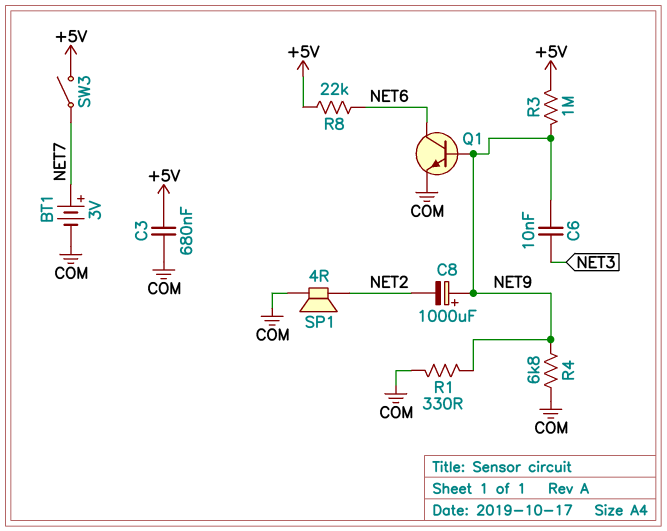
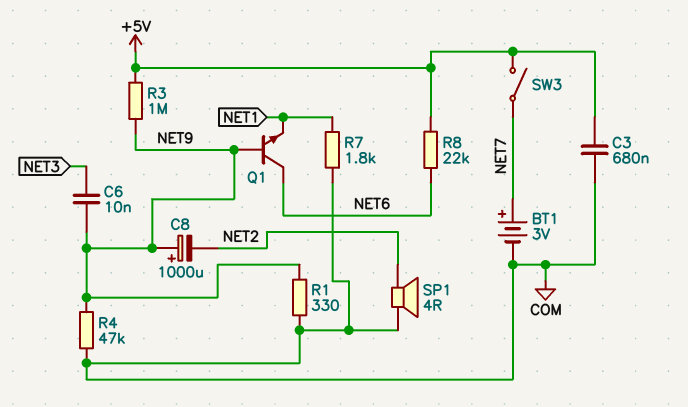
Q1: NPN (B NET9, C NET6, E COM) -> NPN (B NET9, C NET6, E NET1)
R4: 6.8k (COM, NET9) -> 47k (COM, NET9)
R7: none -> 1.8k (COM, NET1)

